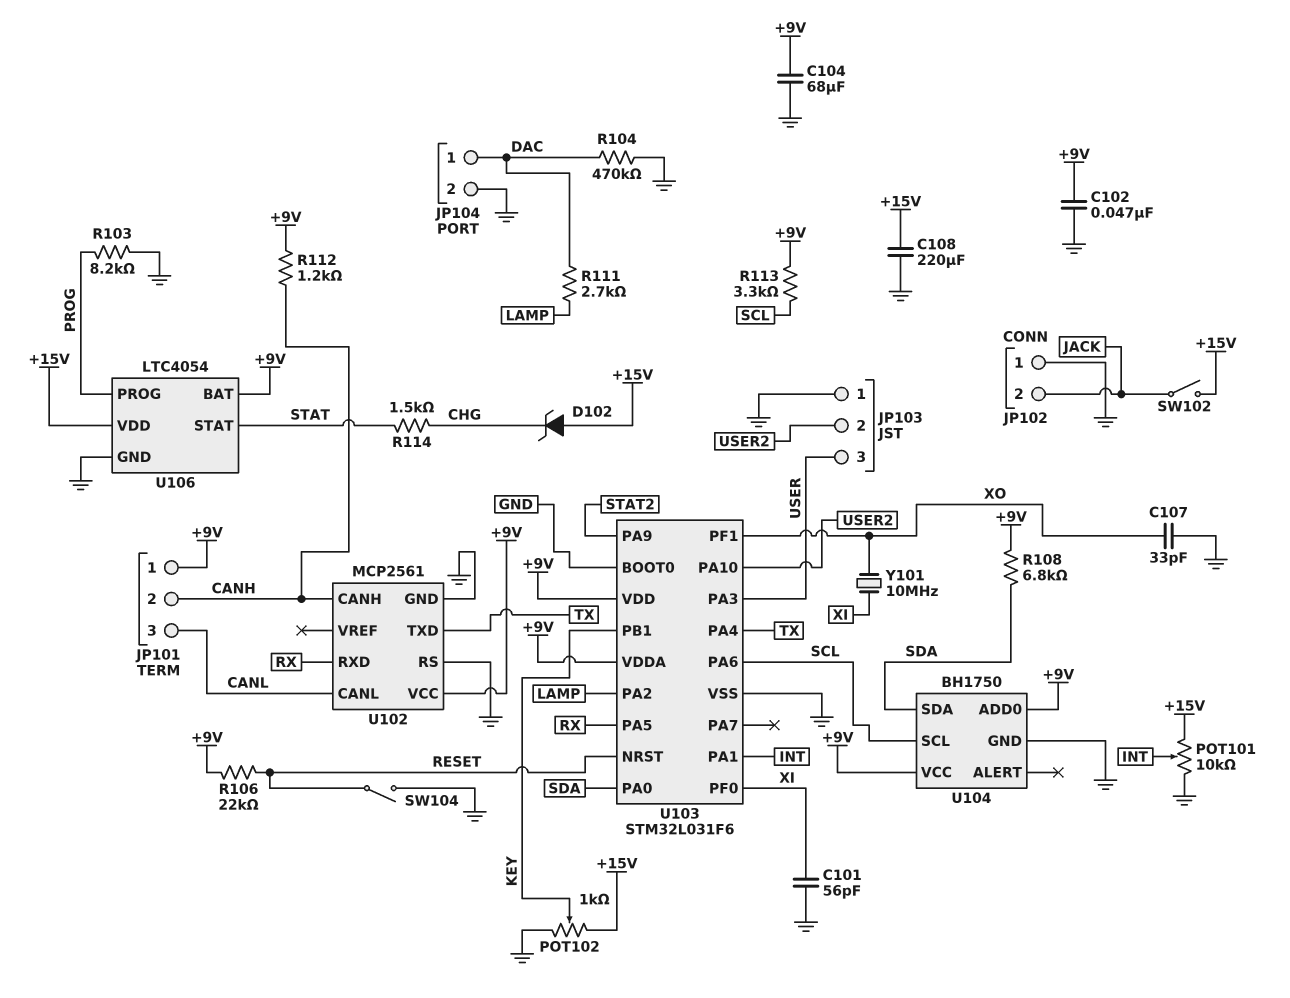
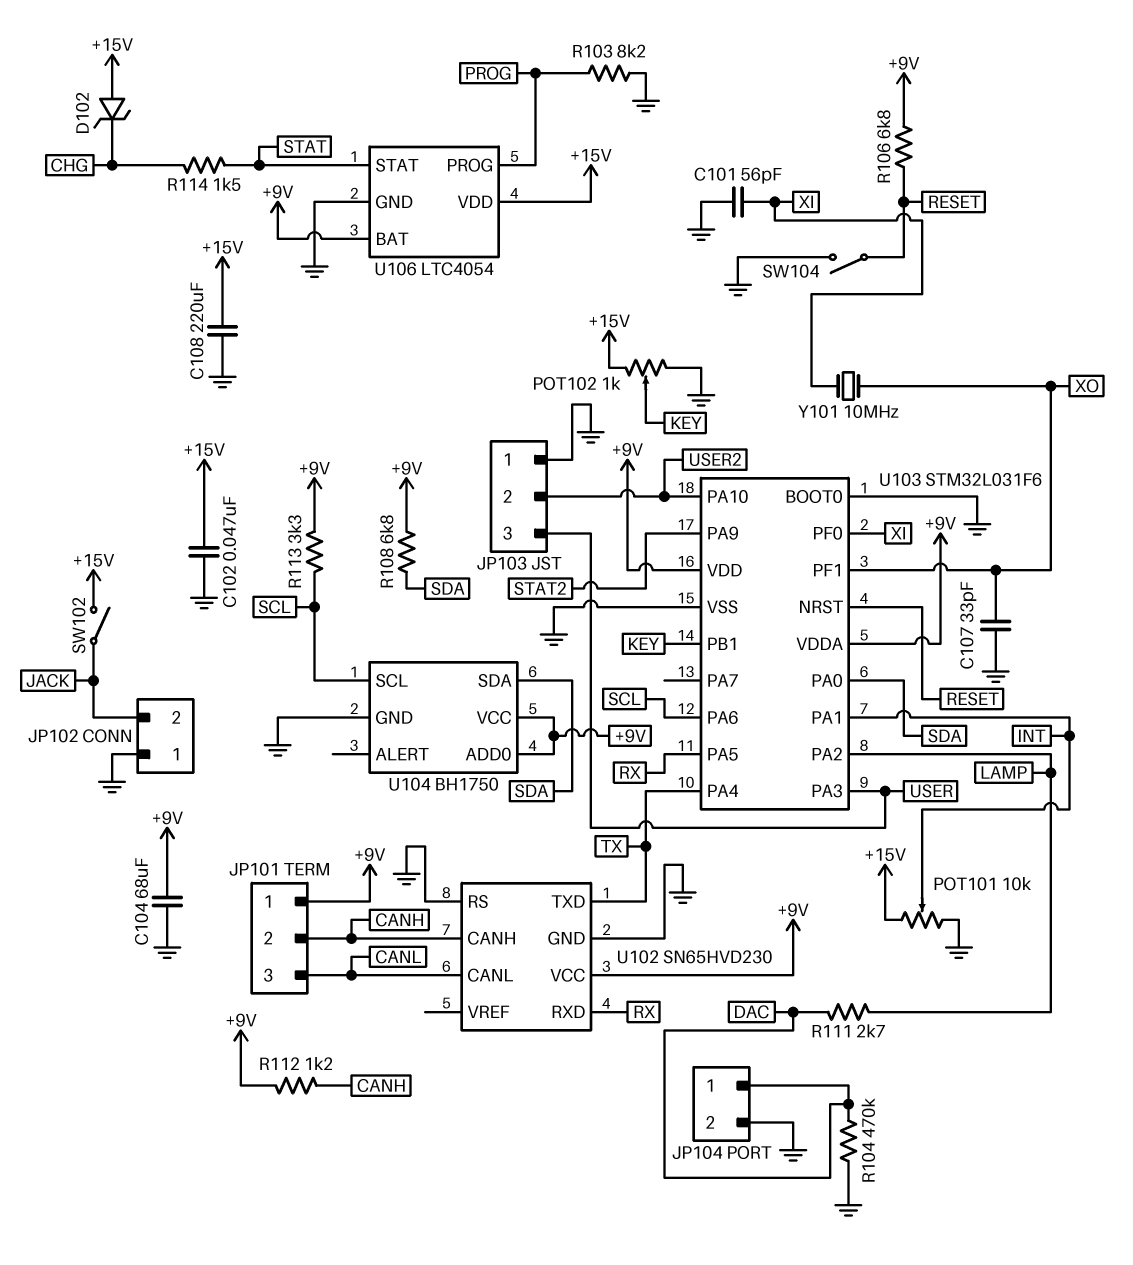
C102: 47nF (+9V, GND) -> 47nF (+15V, GND)
R106: 22k (+9V, RESET) -> 6.8k (+9V, RESET)
U102: MCP2561 -> SN65HVD230

